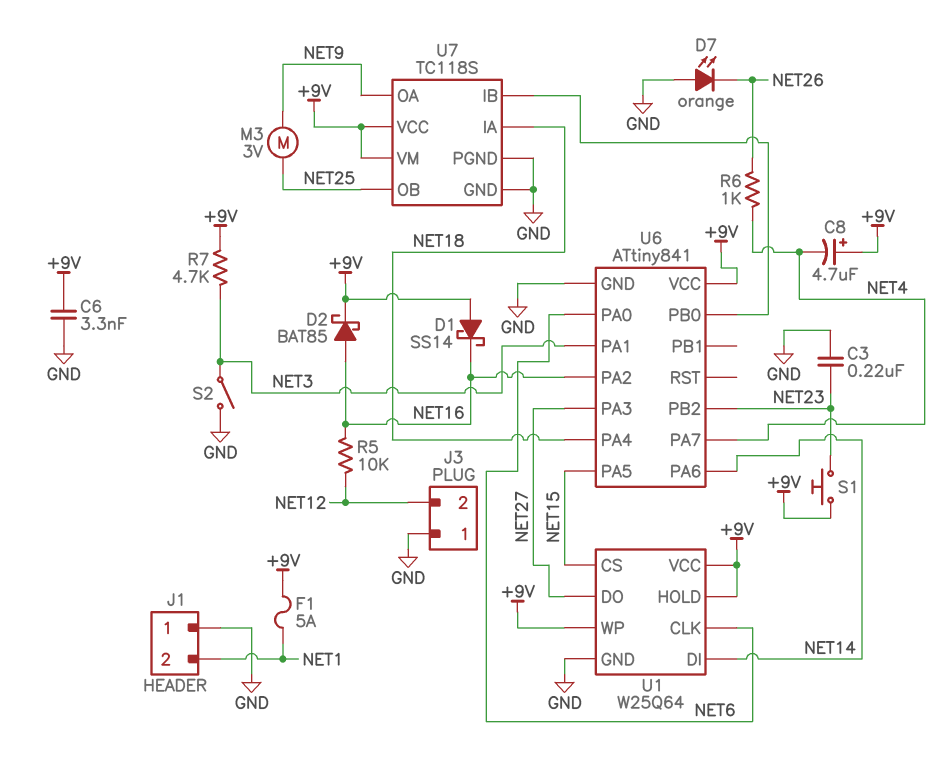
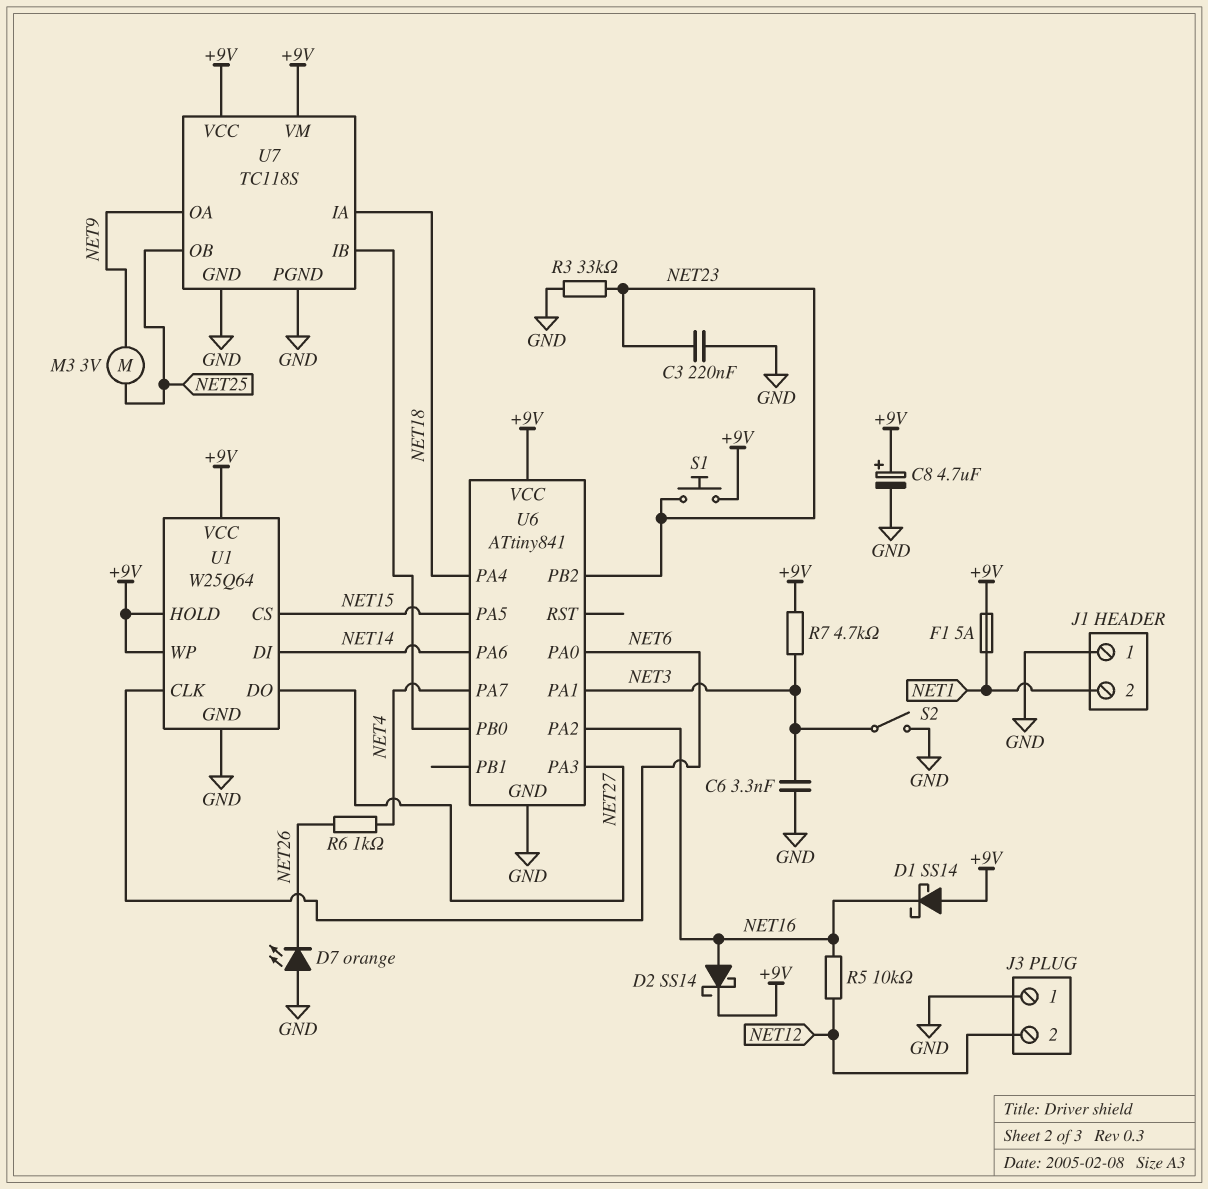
C6: 3.3nF (+9V, GND) -> 3.3nF (GND, NET3)
C8: 4.7uF (plus +9V, minus NET4) -> 4.7uF (plus +9V, minus GND)
D2: schottky BAT85 (A NET16, K +9V) -> schottky SS14 (A NET16, K +9V)
R3: none -> 33k (GND, NET23)

